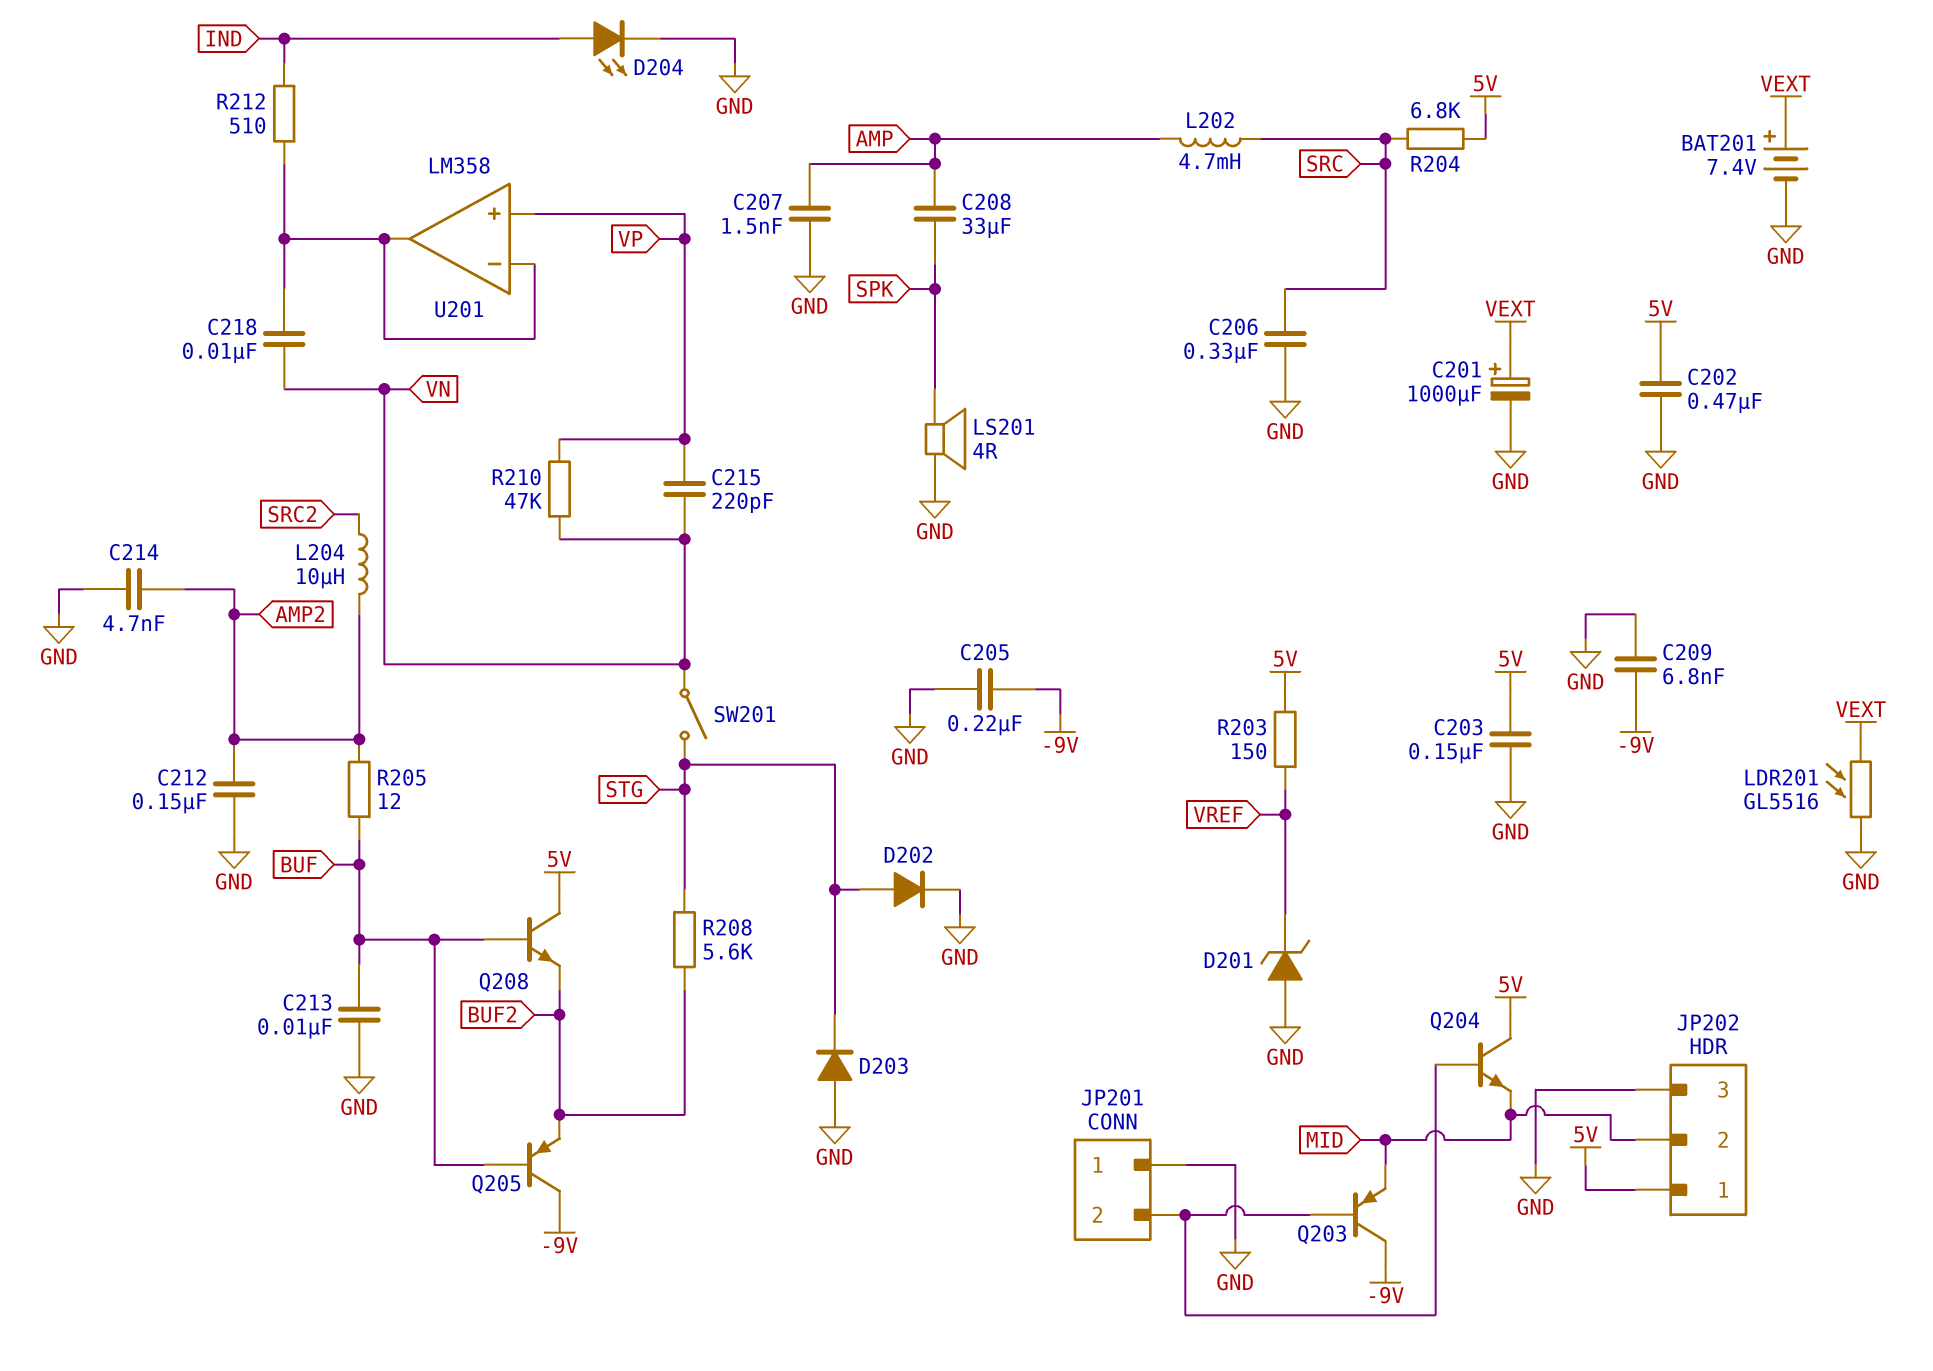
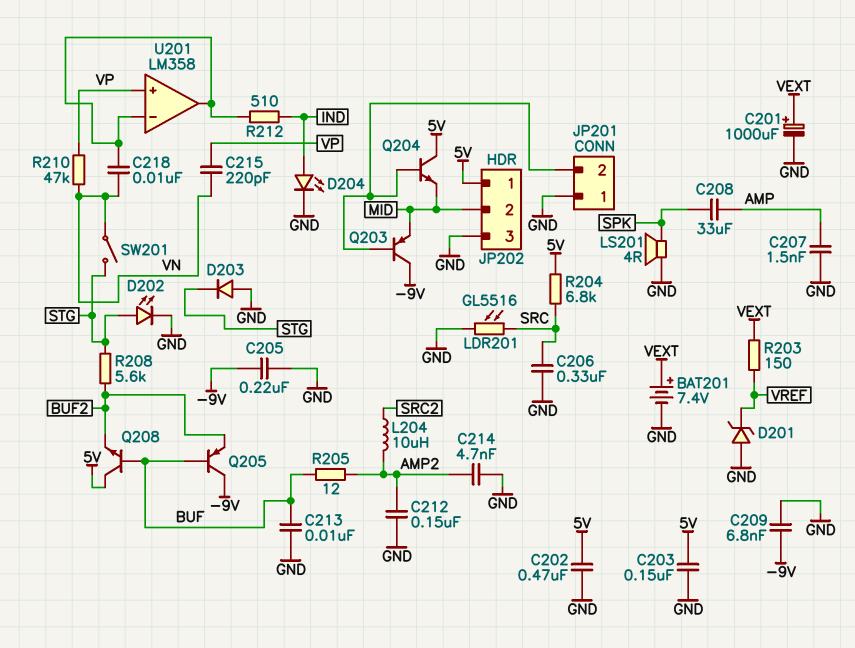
D202: diode (A STG, K GND) -> LED (A STG, K GND)
L202: 4.7mH (AMP, SRC) -> none
LDR201: GL5516 (GND, VEXT) -> GL5516 (GND, SRC)
R203: 150 (5V, VREF) -> 150 (VEXT, VREF)

